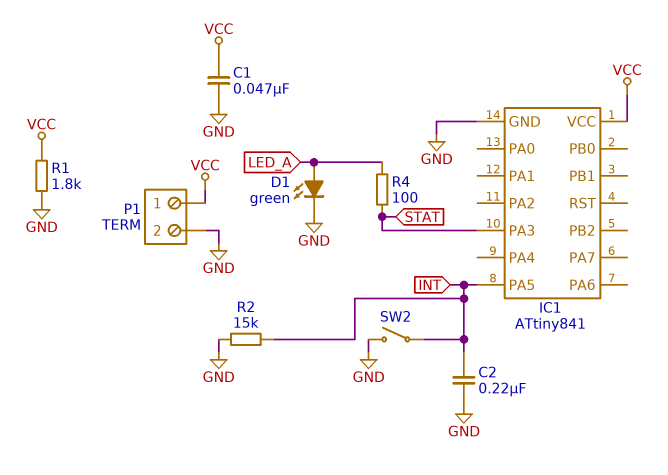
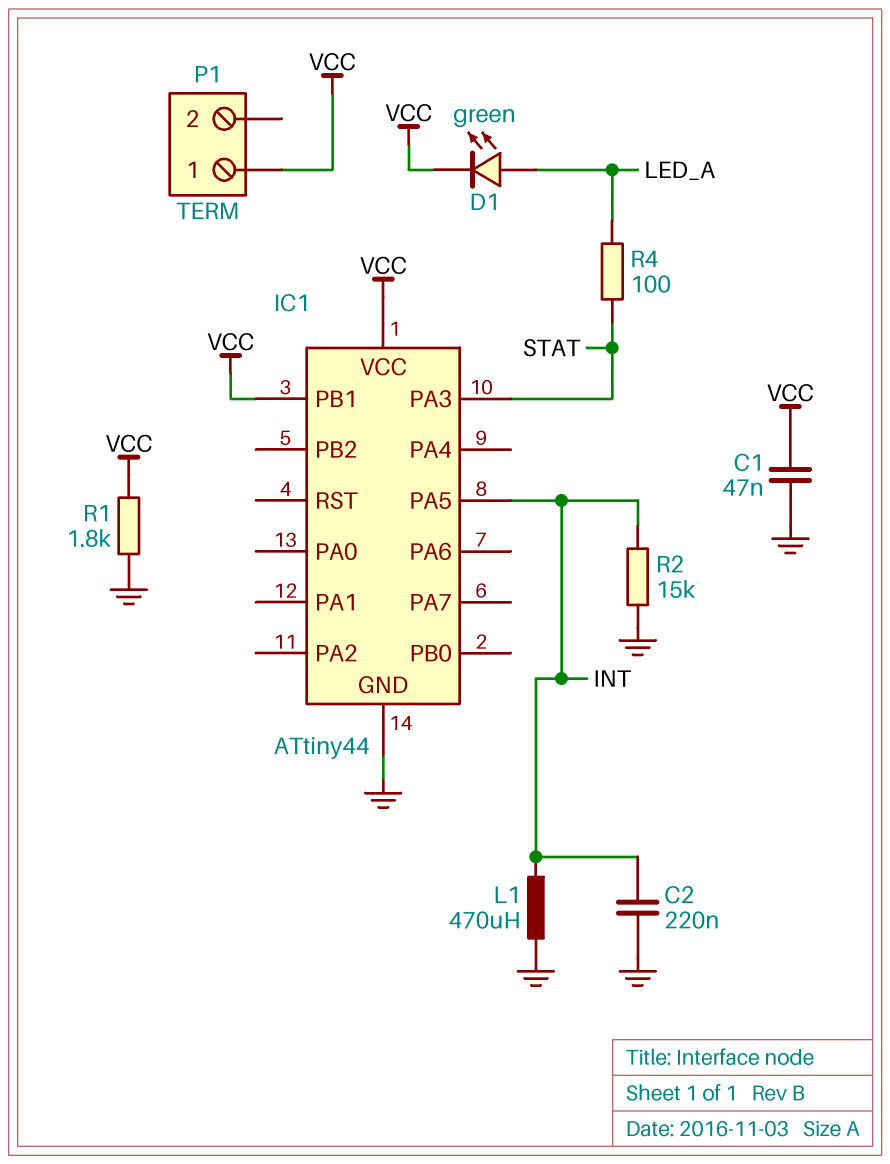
D1: LED green (A LED_A, K GND) -> LED green (A LED_A, K VCC)
IC1: ATtiny841 -> ATtiny44
IC1 pin PB1: none -> VCC
L1: none -> 470uH (GND, INT)
P1 pin 2: GND -> none
SW2: switch (GND, INT) -> none

